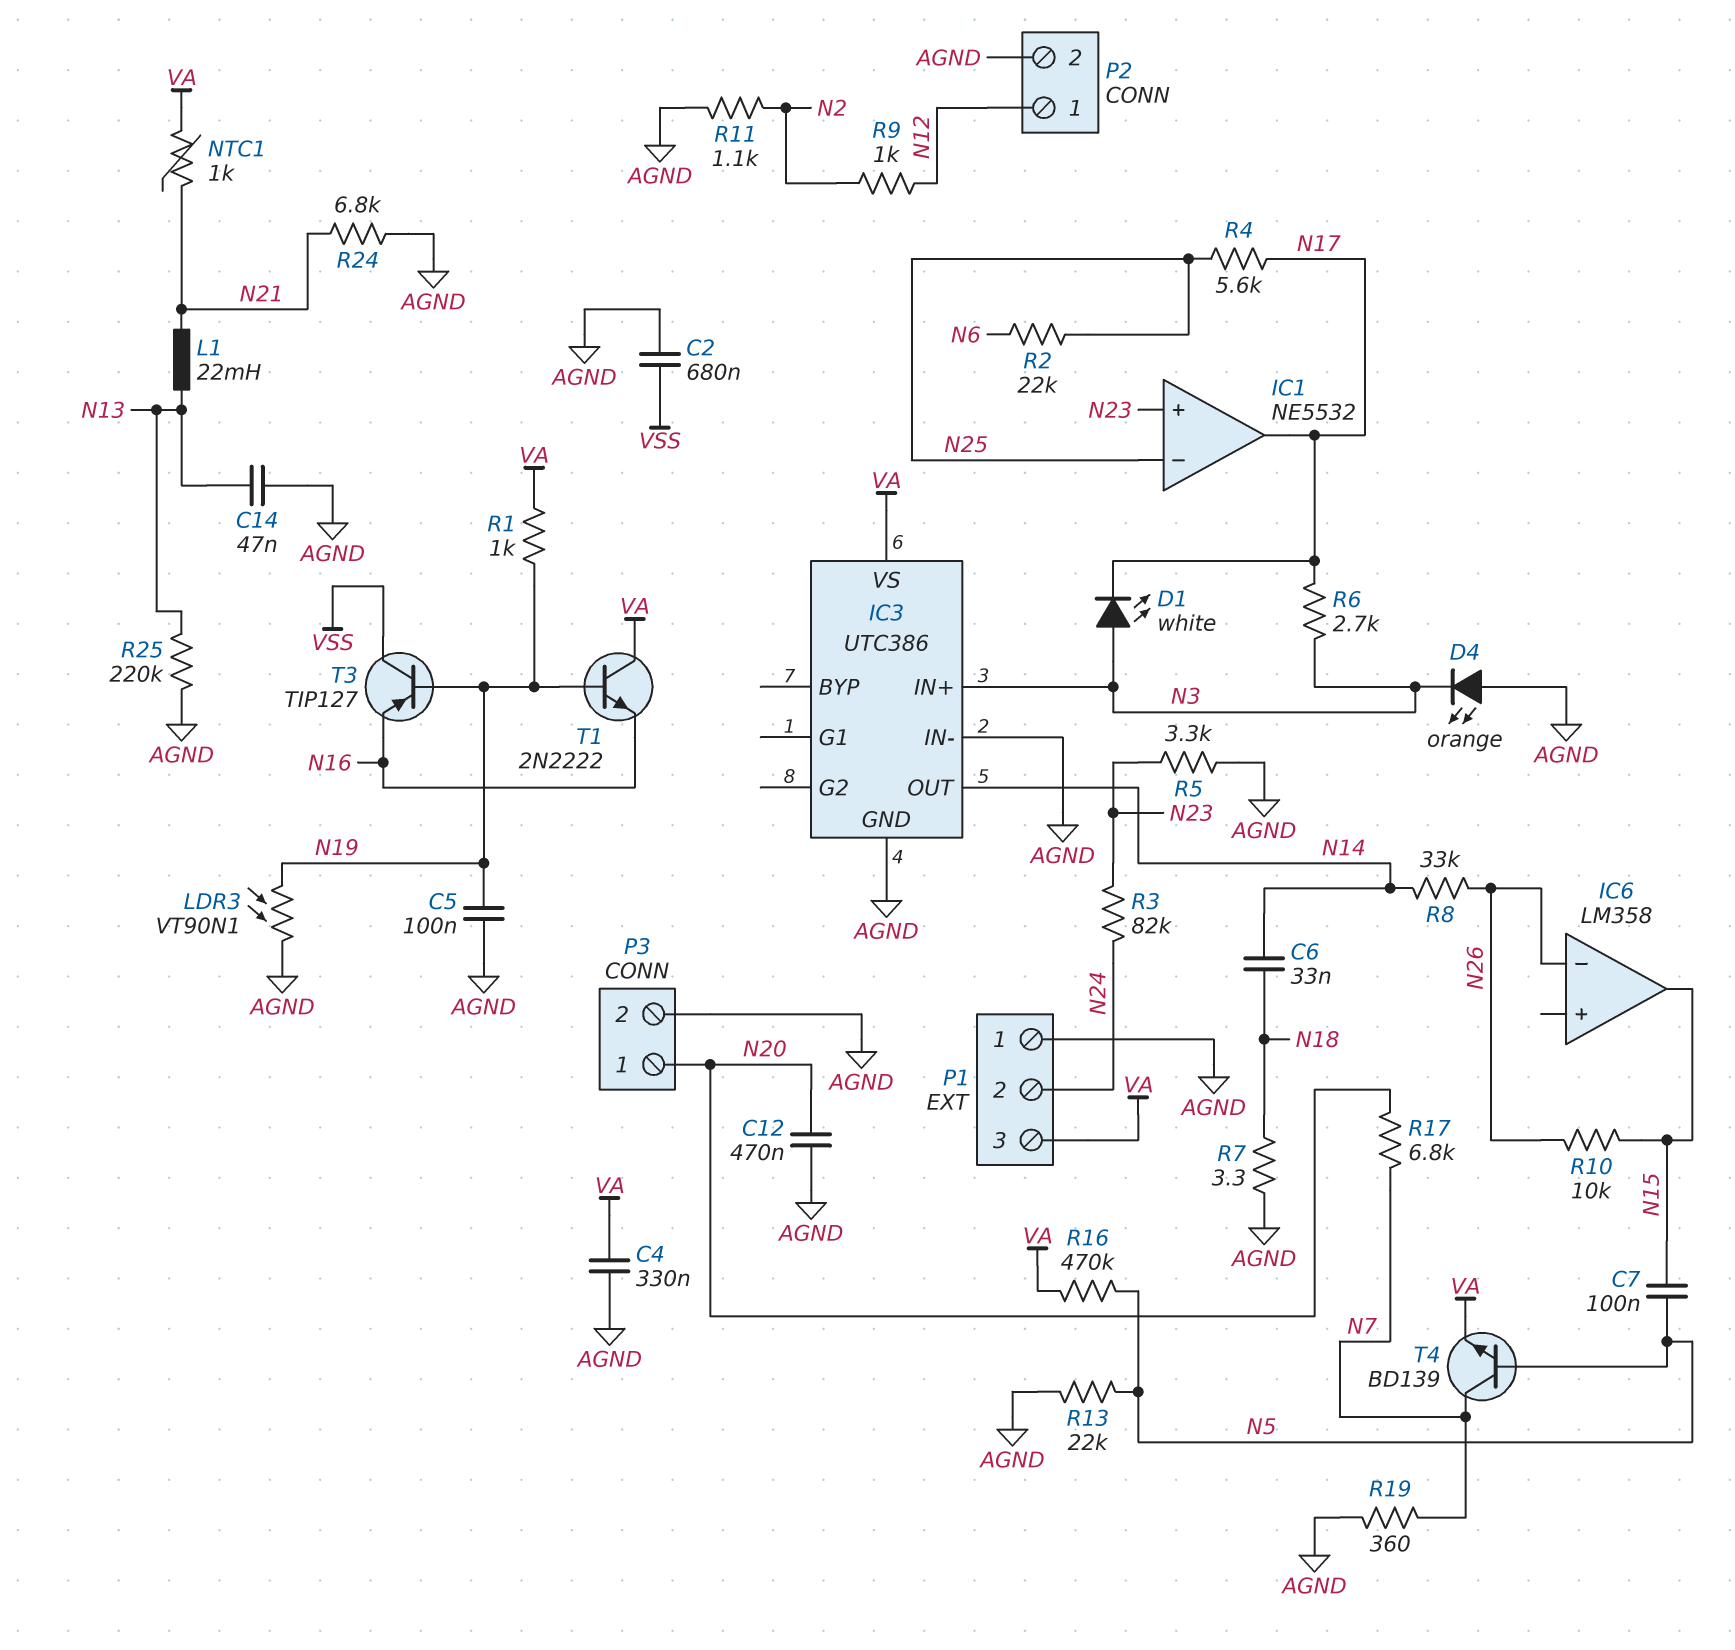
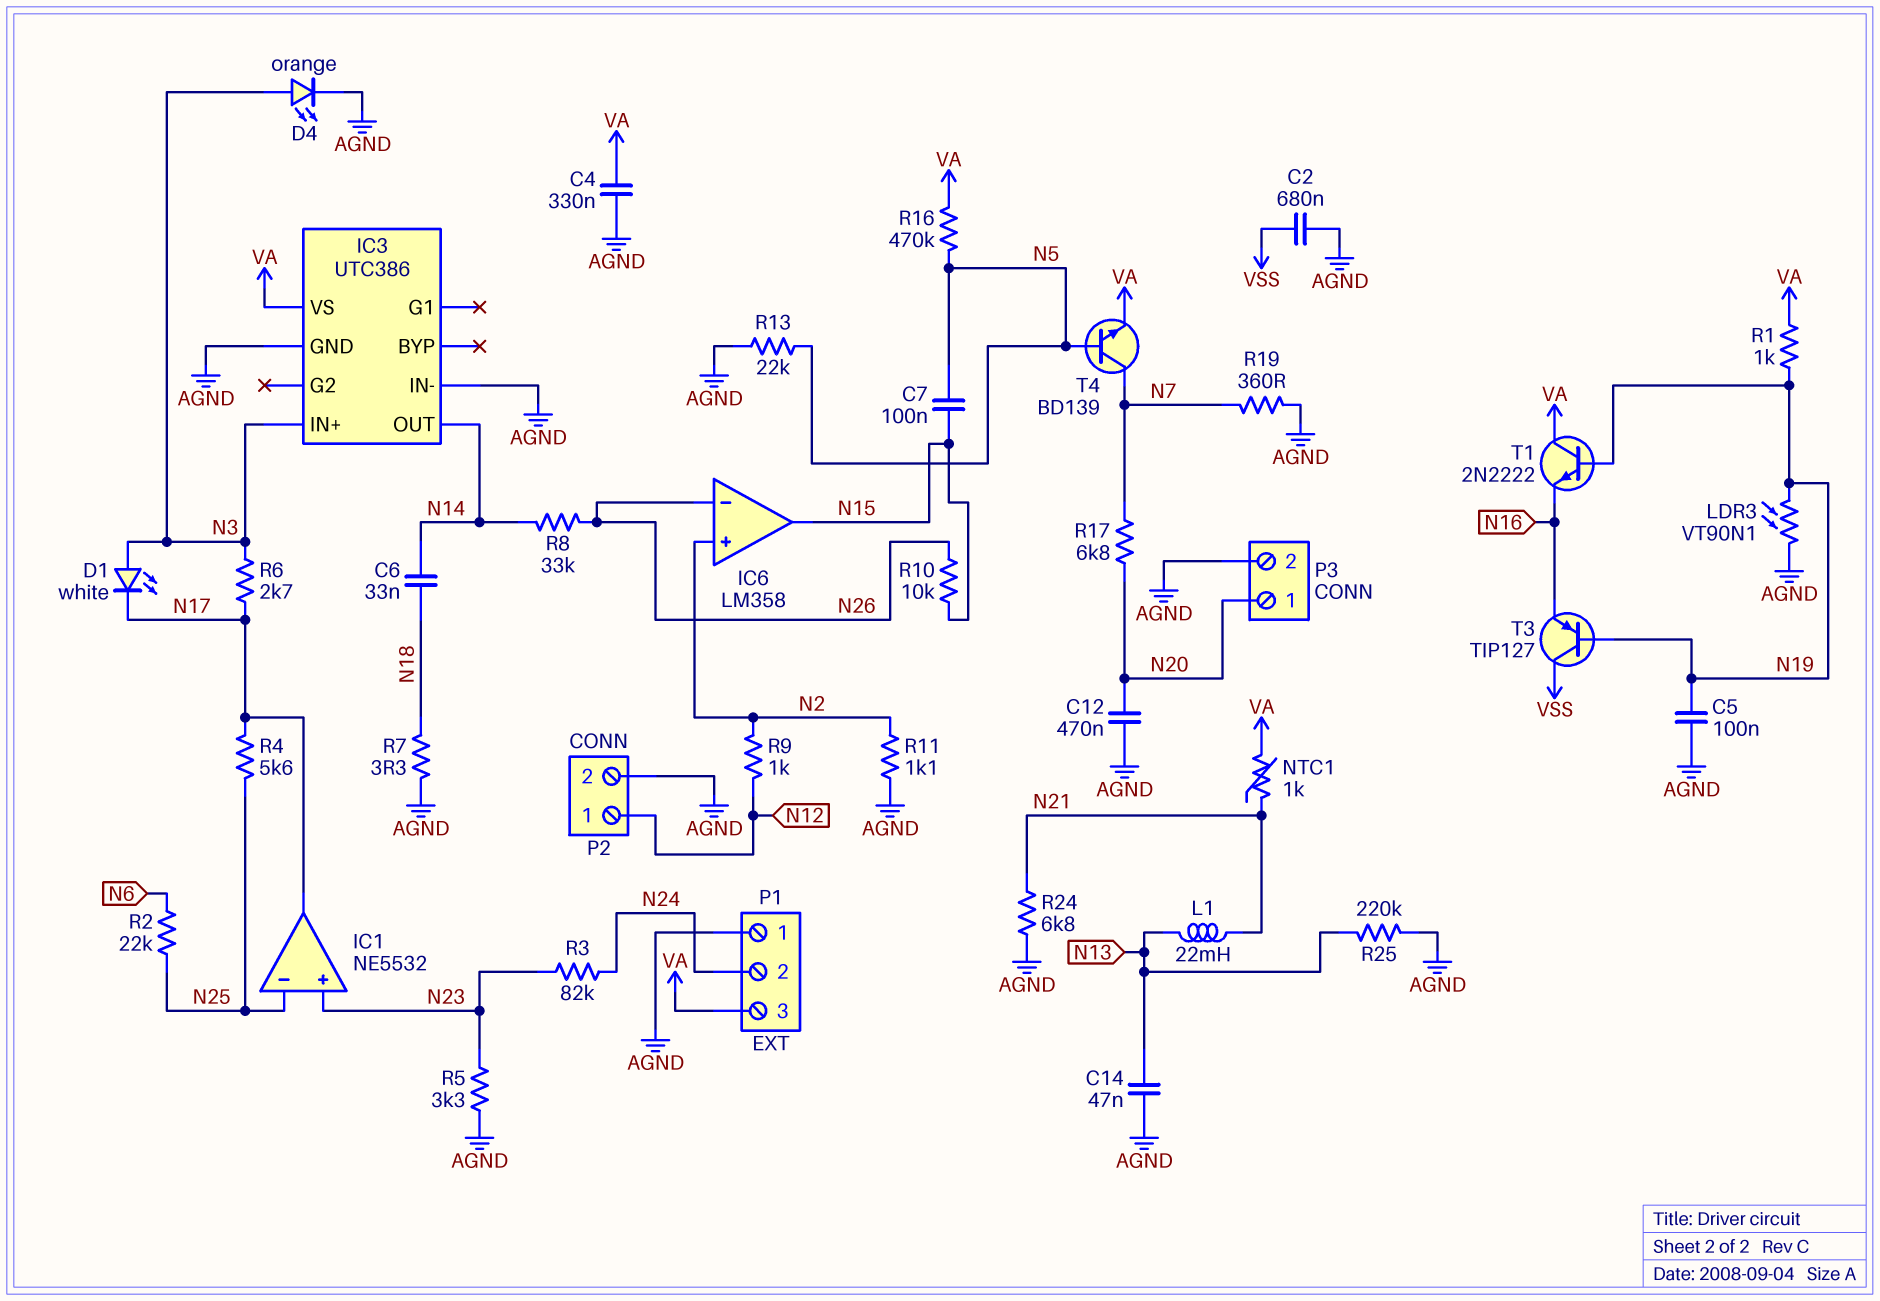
D4: LED orange (A AGND, K N3) -> LED orange (A N3, K AGND)
IC6 pin in+: none -> N2

